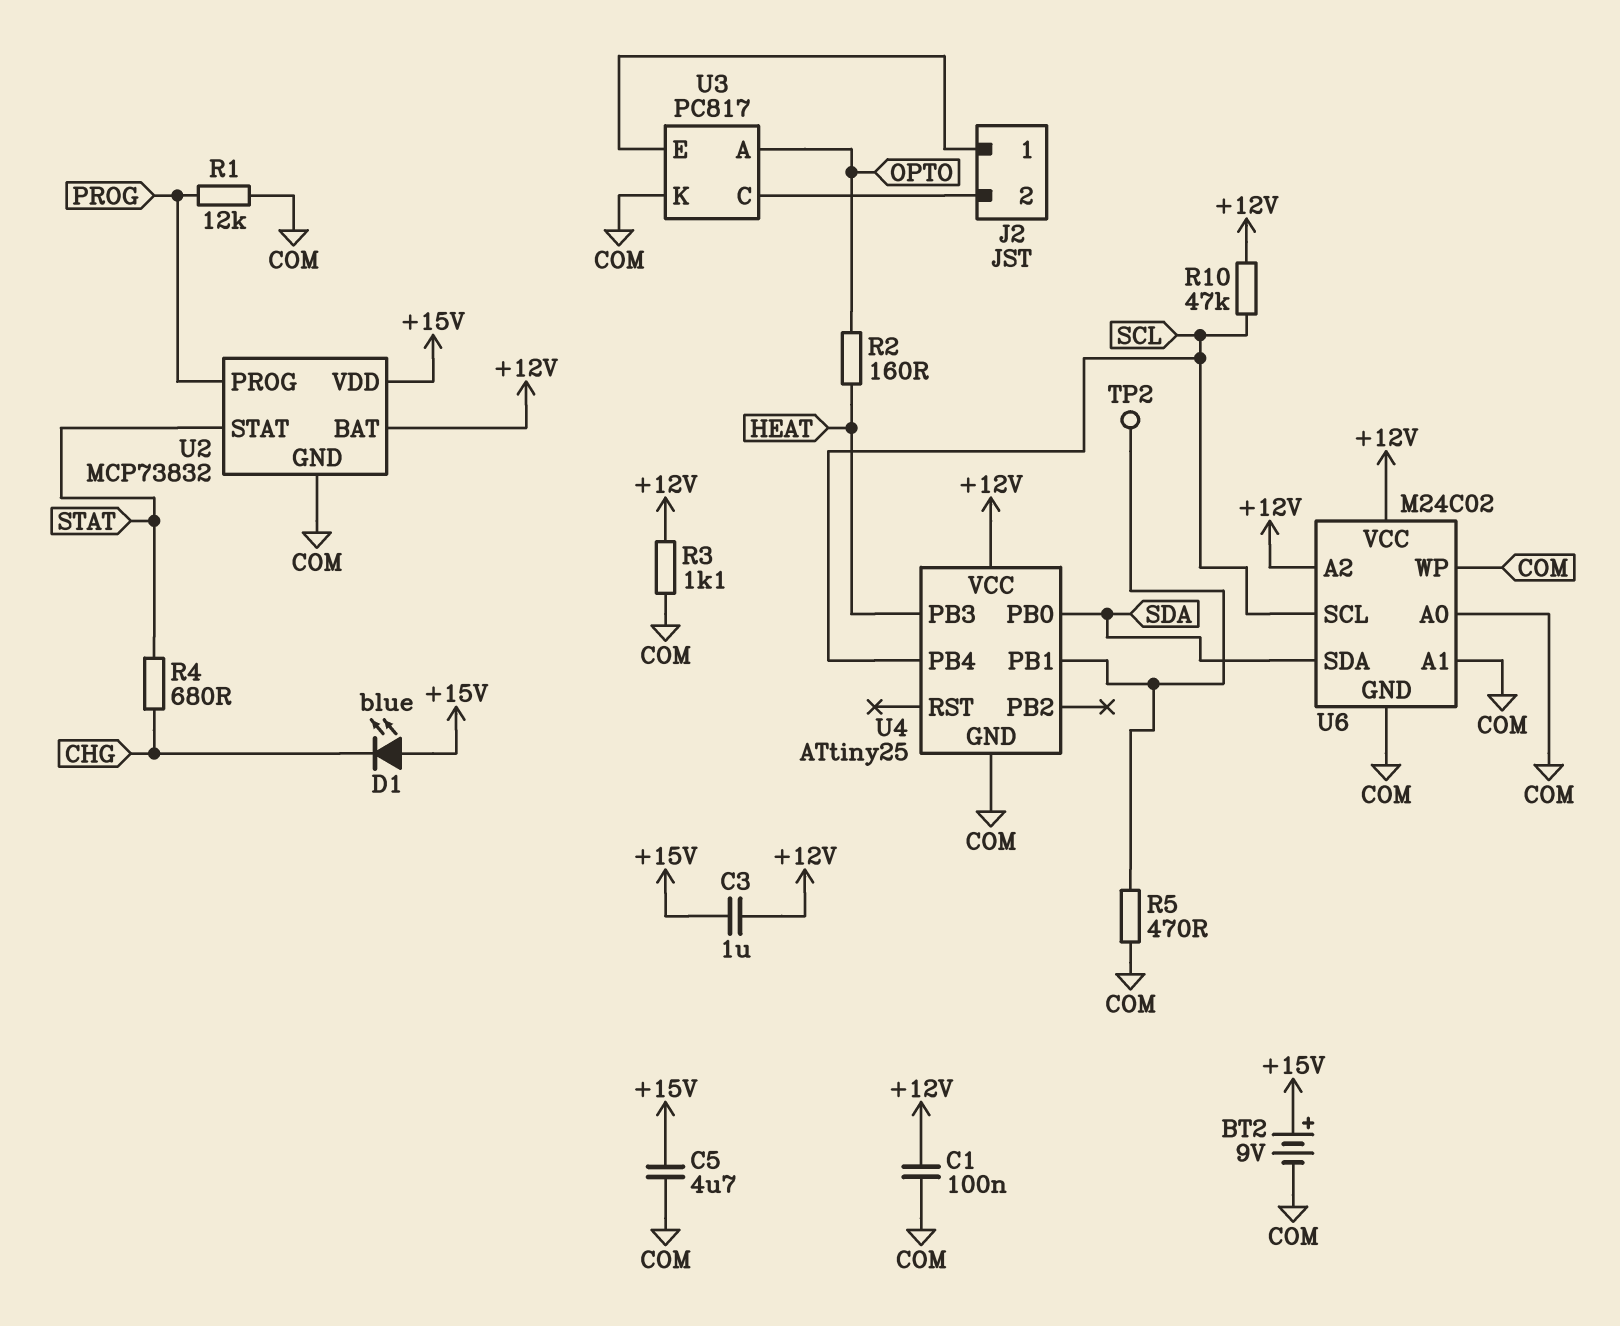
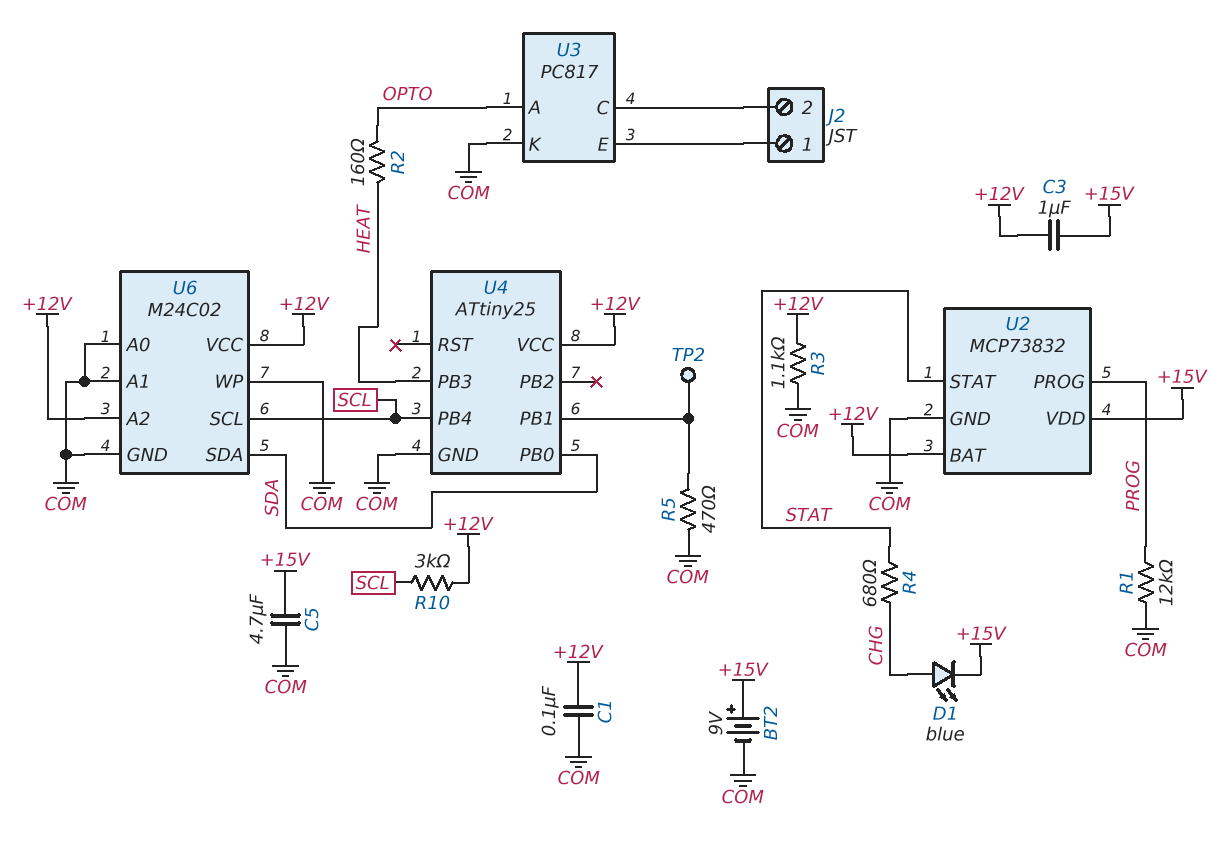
D1: LED blue (A +15V, K CHG) -> LED blue (A CHG, K +15V)
R10: 47k (+12V, SCL) -> 3k (+12V, SCL)

